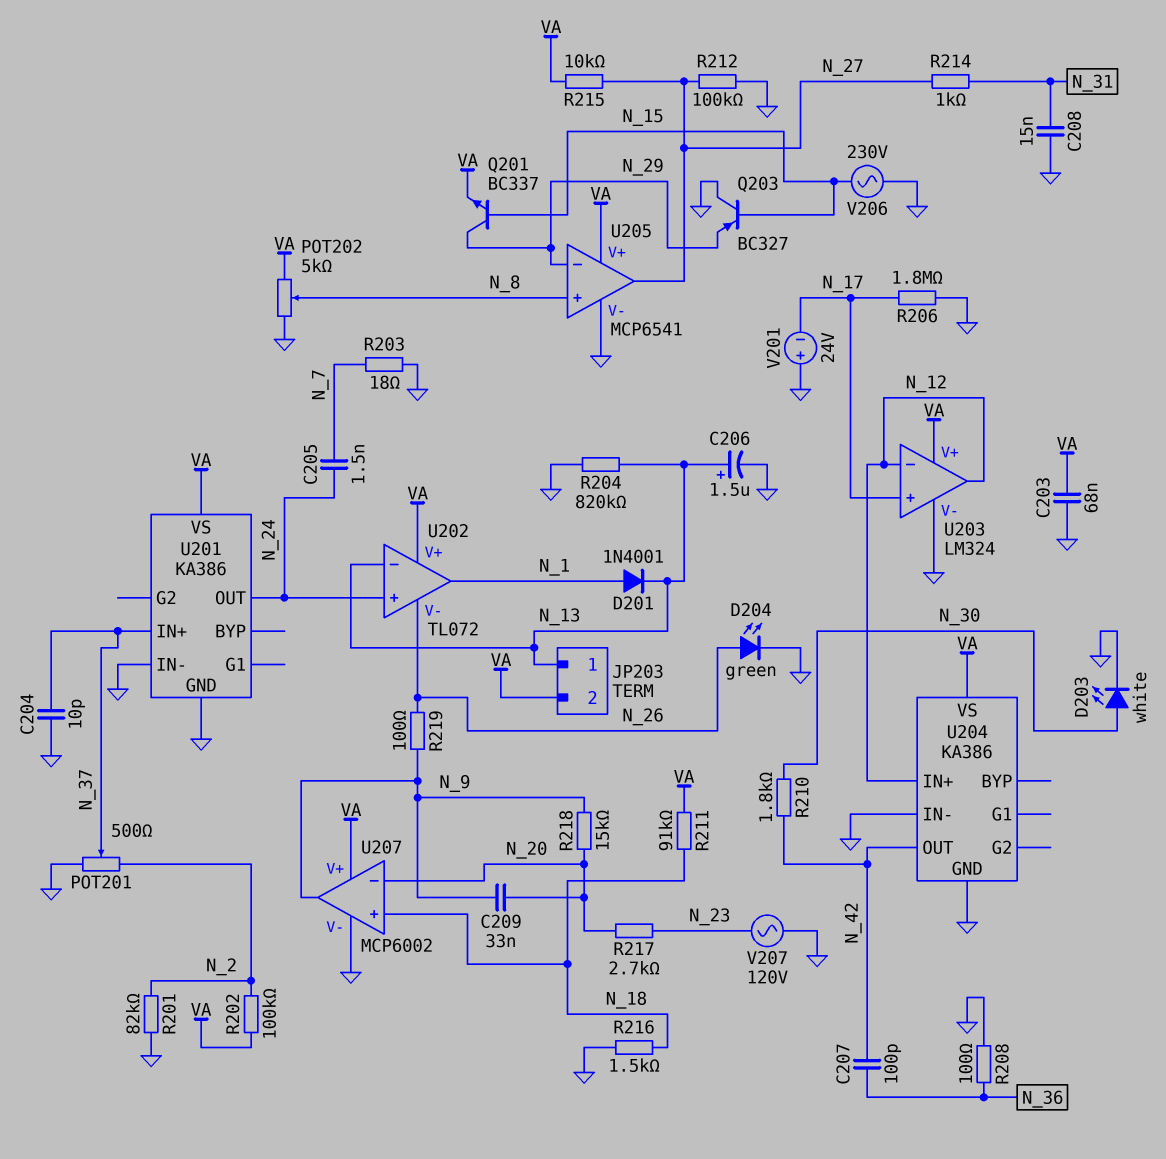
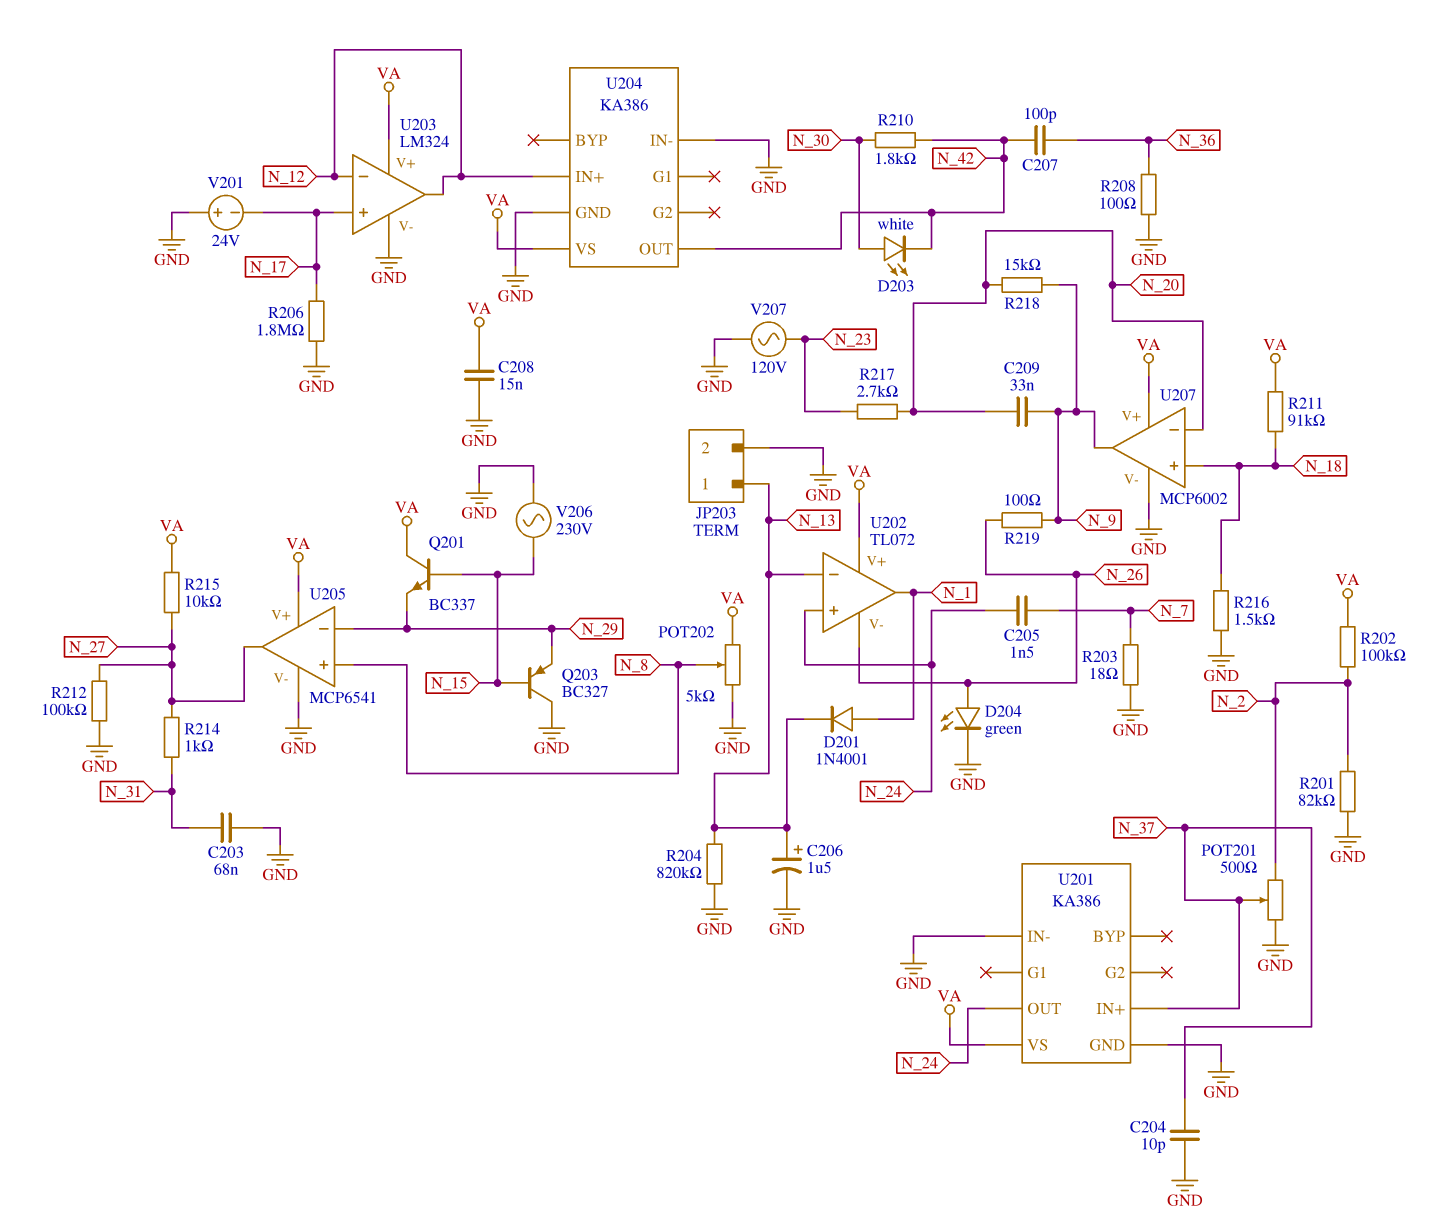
C203: 68nF (GND, VA) -> 68nF (GND, N_31)
C208: 15nF (GND, N_31) -> 15nF (GND, VA)
D203: LED white (A N_30, K GND) -> LED white (A N_30, K N_42)
JP203 pin 2: VA -> GND
Q201: NPN BC337 (B N_15, C N_29, E VA) -> NPN BC337 (B N_15, C VA, E N_29)

